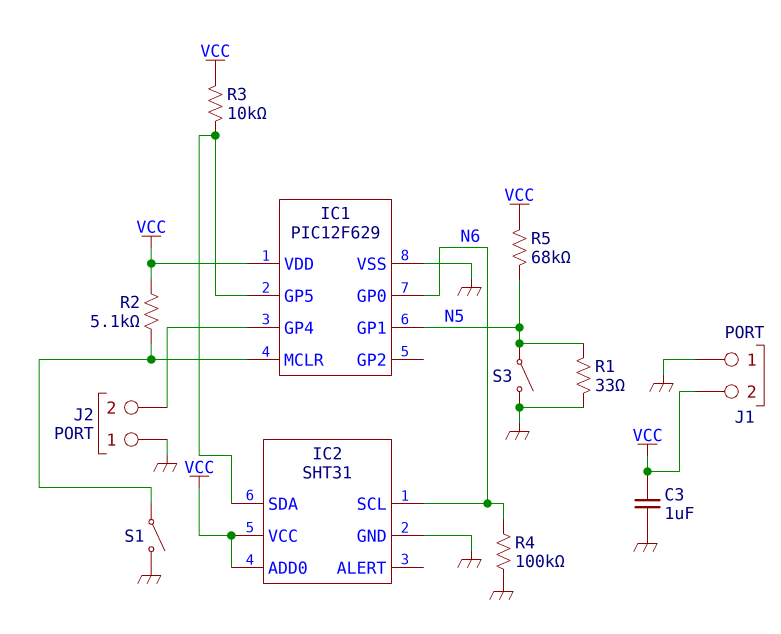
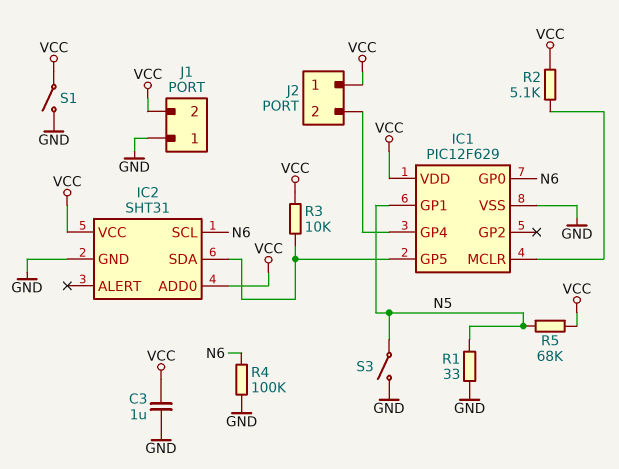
J2 pin 1: GND -> VCC
S1: switch (GND, IC1/MCLR) -> switch (GND, VCC)

